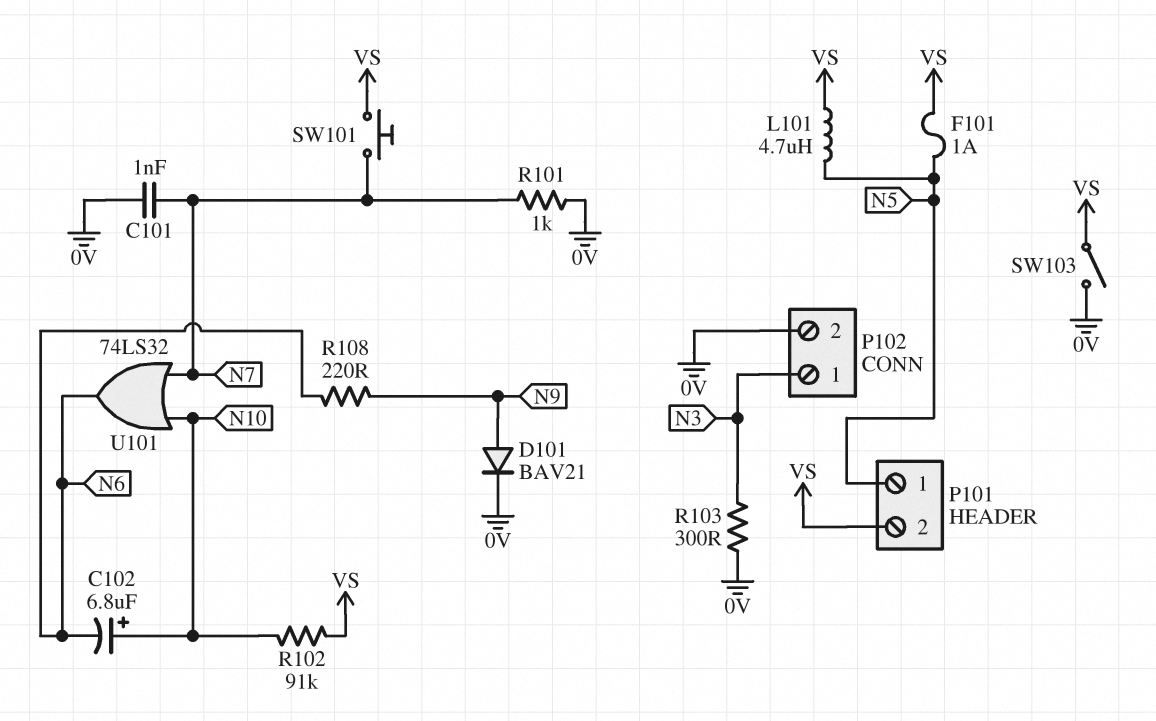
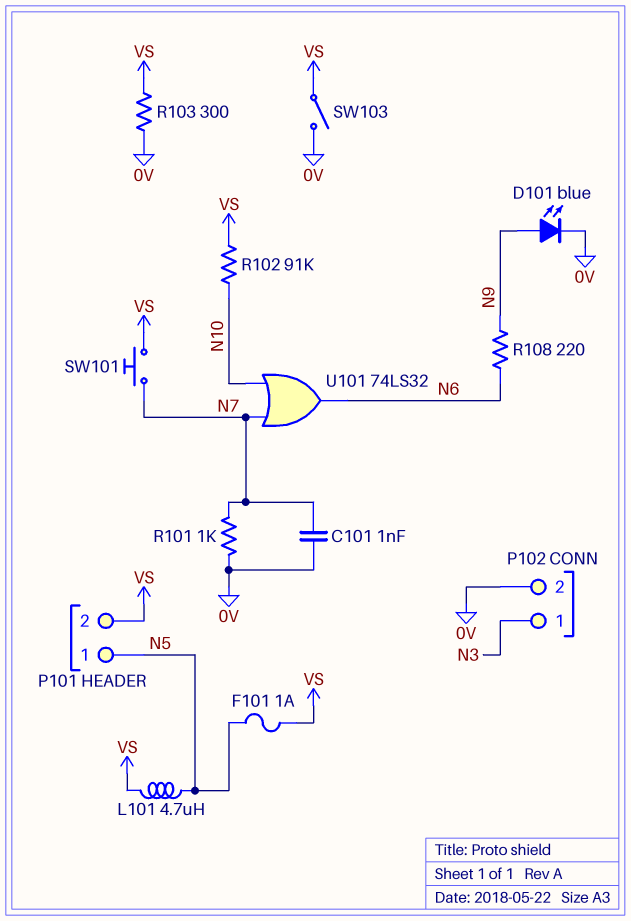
C102: 6.8uF (plus N10, minus N6) -> none
D101: diode BAV21 (A N9, K 0V) -> LED blue (A N9, K 0V)
R103: 300 (0V, N3) -> 300 (0V, VS)

